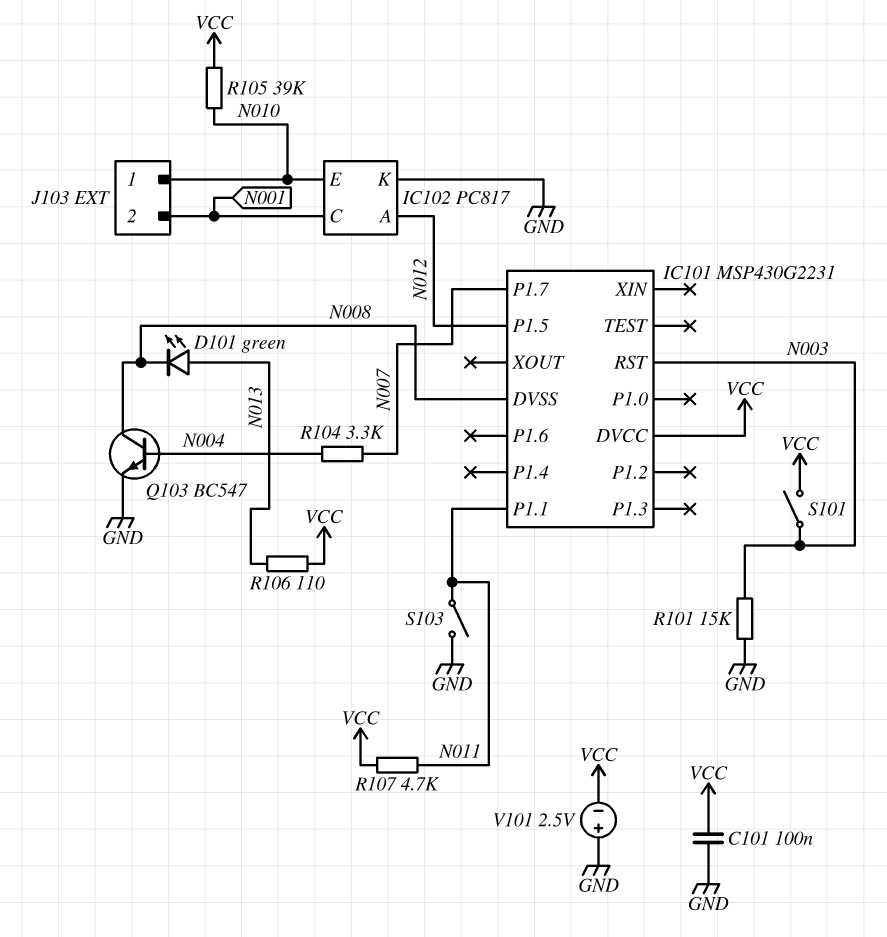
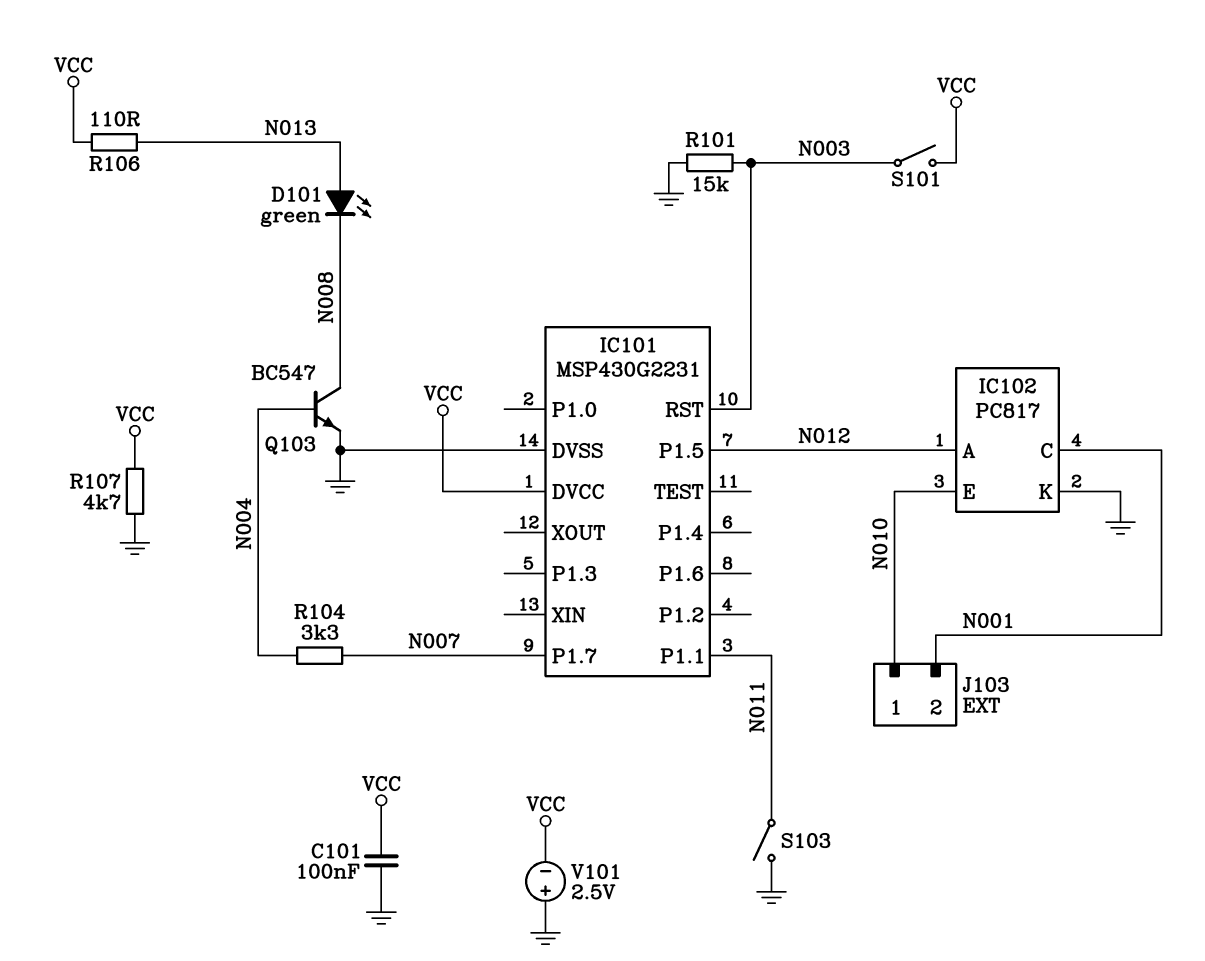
IC101 pin DVSS: N008 -> GND
R105: 39k (N010, VCC) -> none
R107: 4.7k (N011, VCC) -> 4.7k (GND, VCC)

